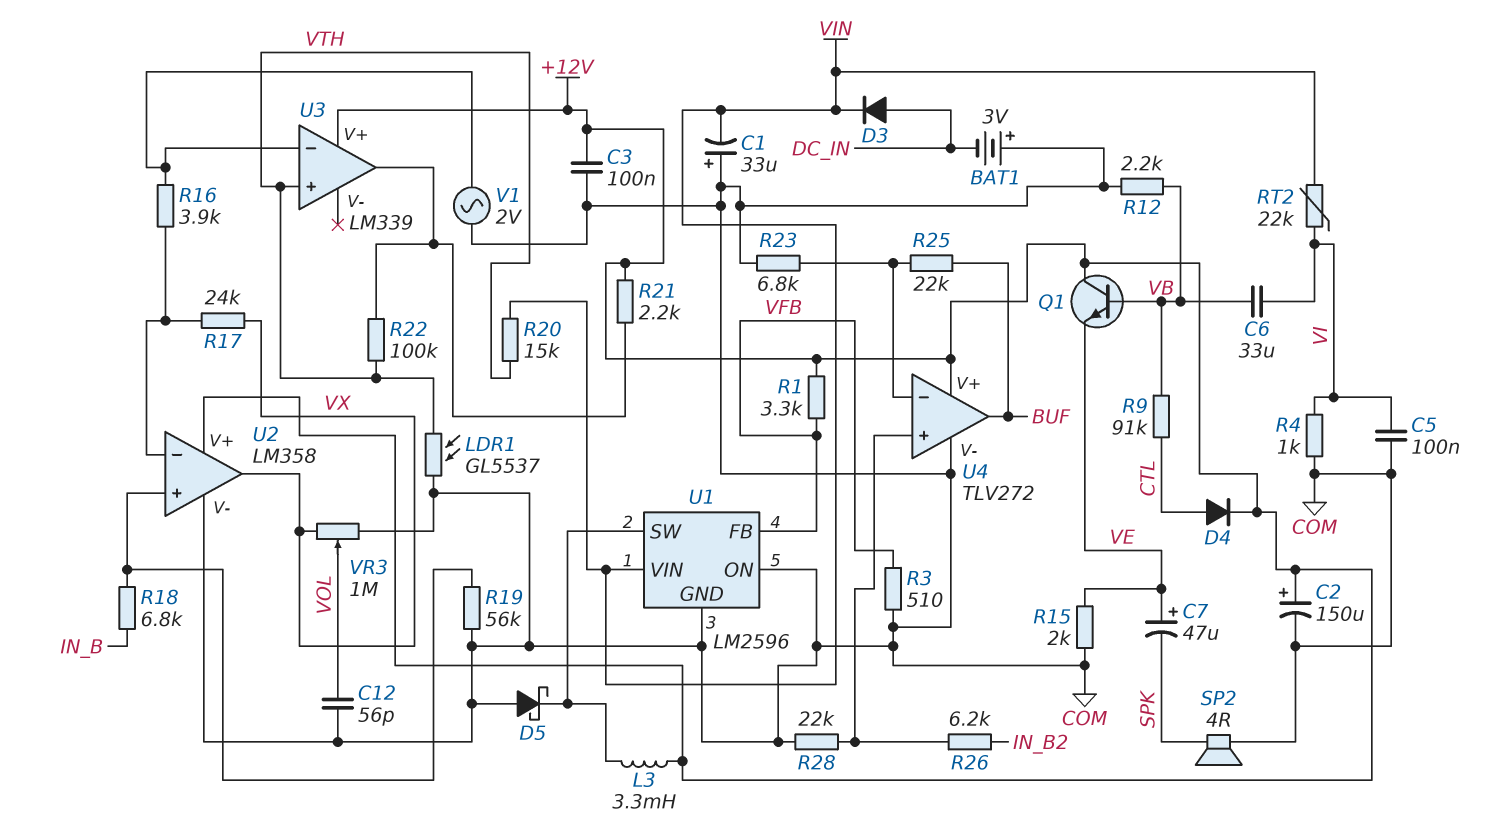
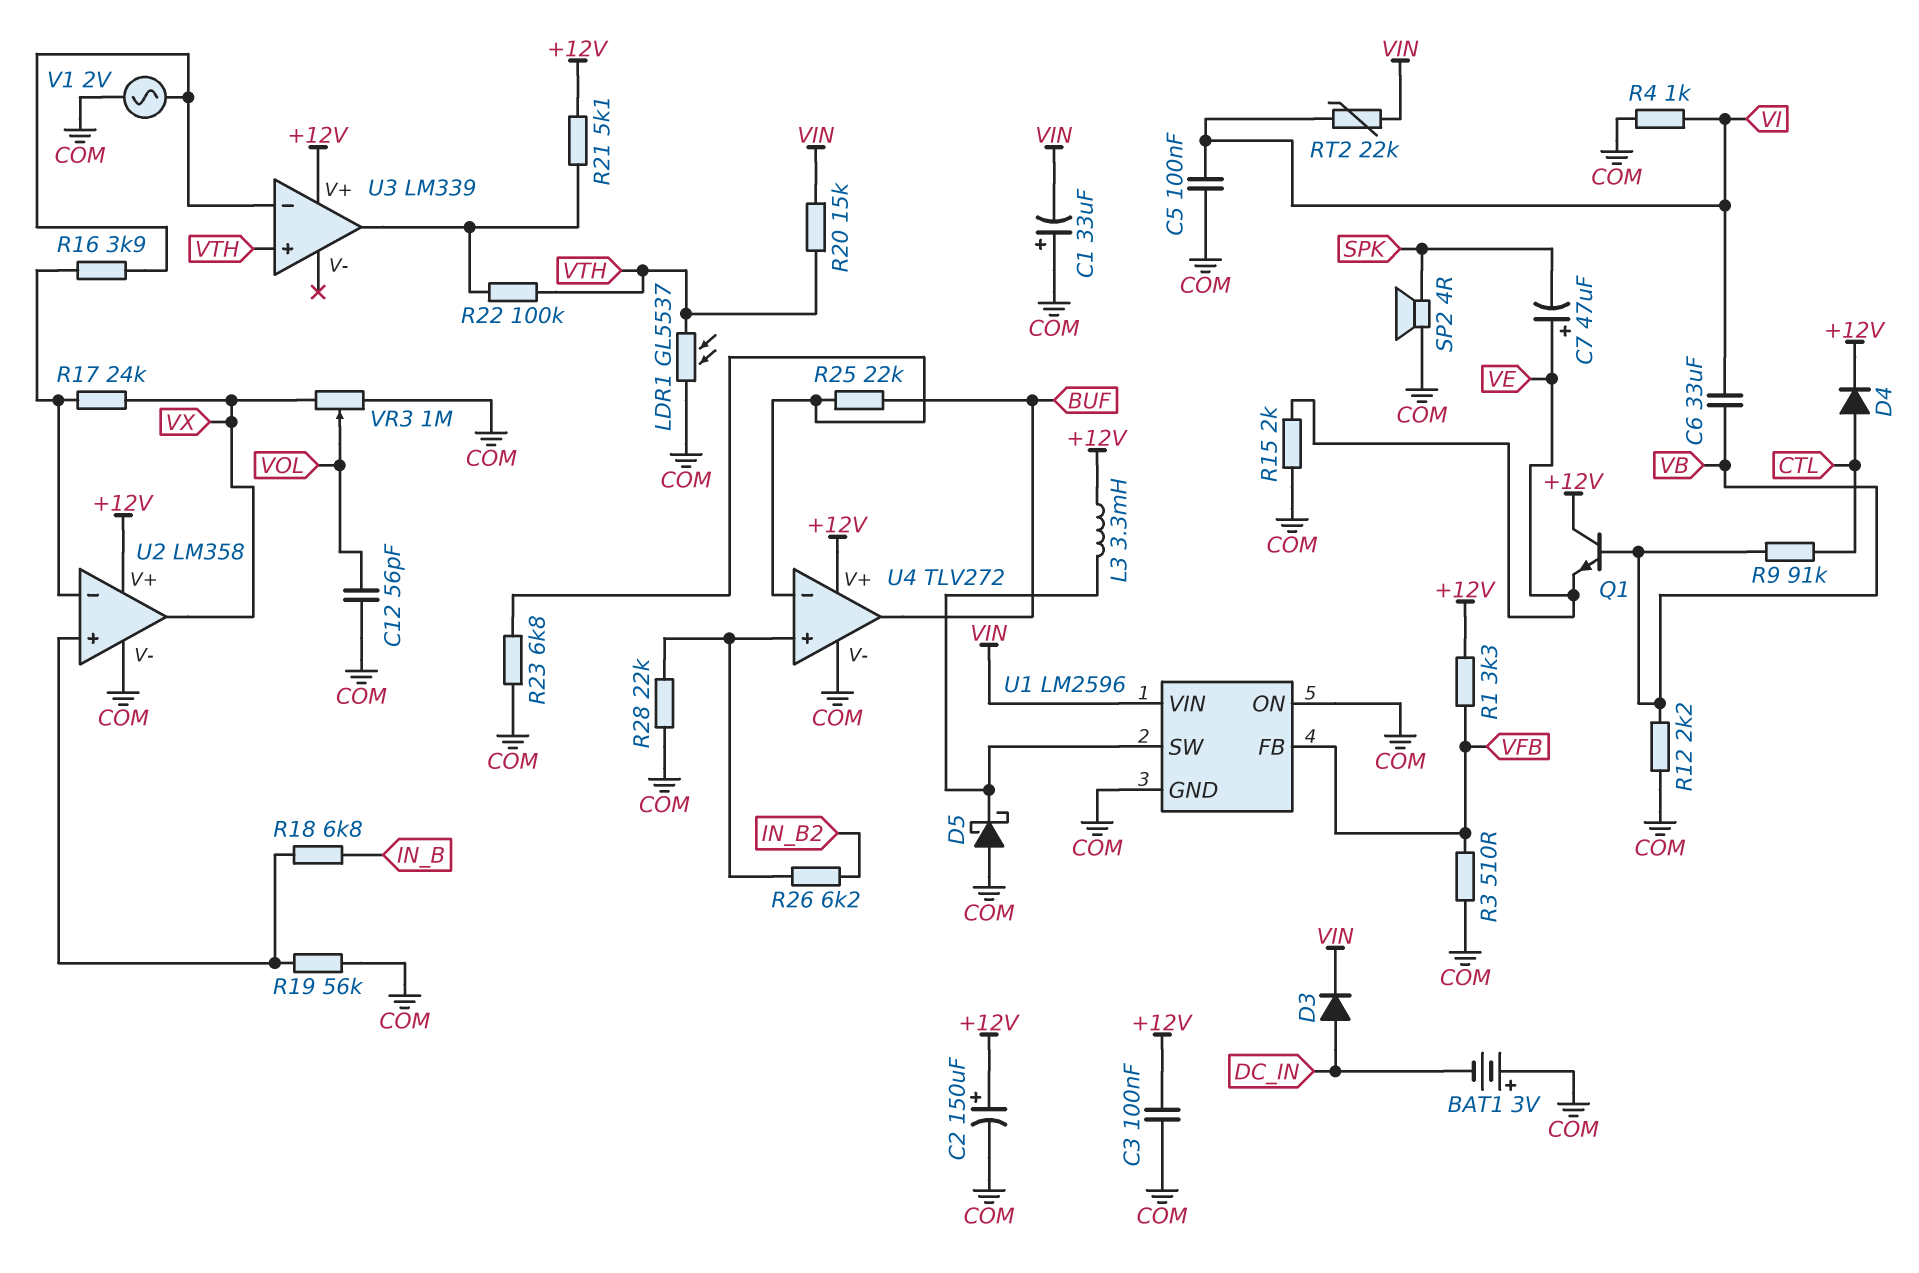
R21: 2.2k (+12V, U3/out) -> 5.1k (+12V, U3/out)

